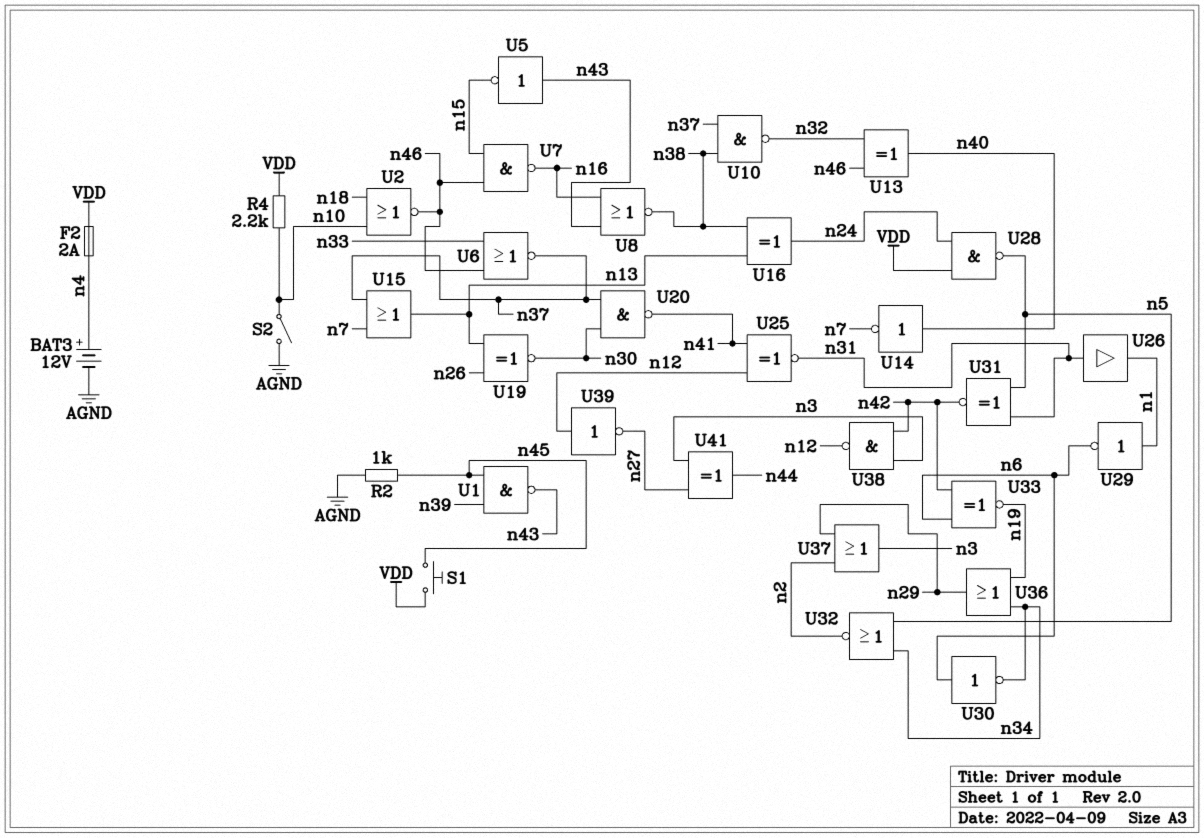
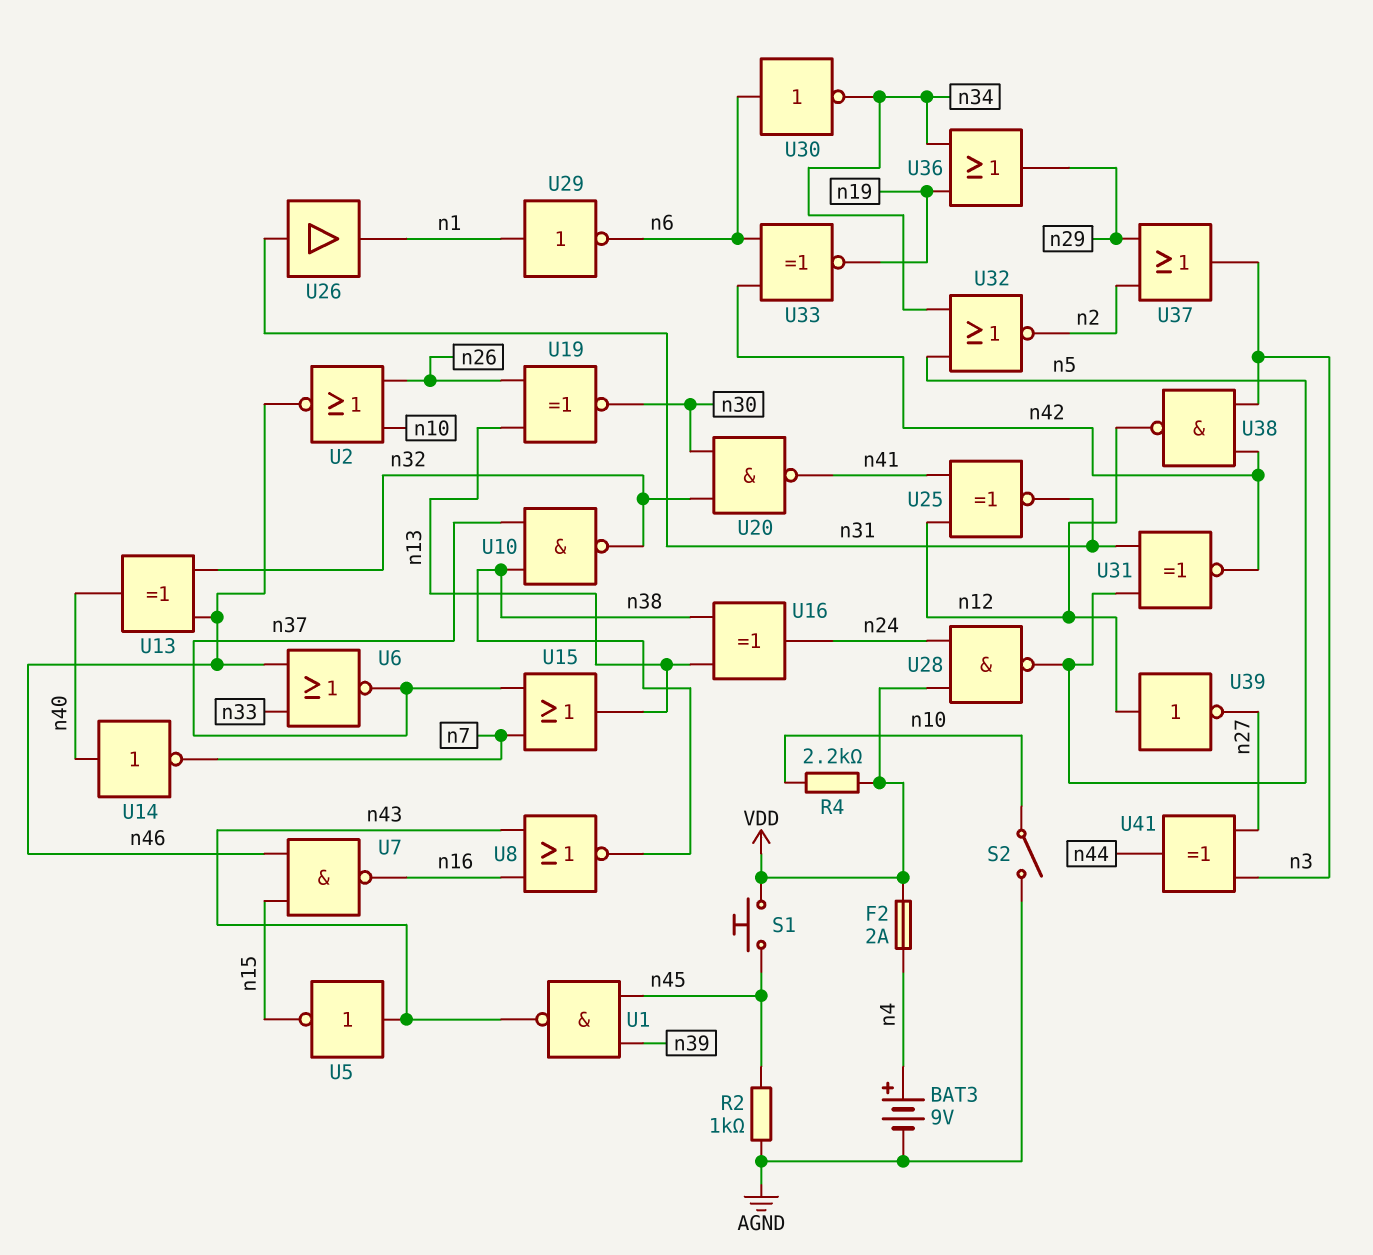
BAT3: 12V (plus n4, minus AGND) -> 9V (plus n4, minus AGND)
U2: NOR (in n10, in n18, out n46) -> NOR (in n10, in n26, out n46)
U20: NAND (in n30, in n37, out n41) -> NAND (in n30, in n32, out n41)

